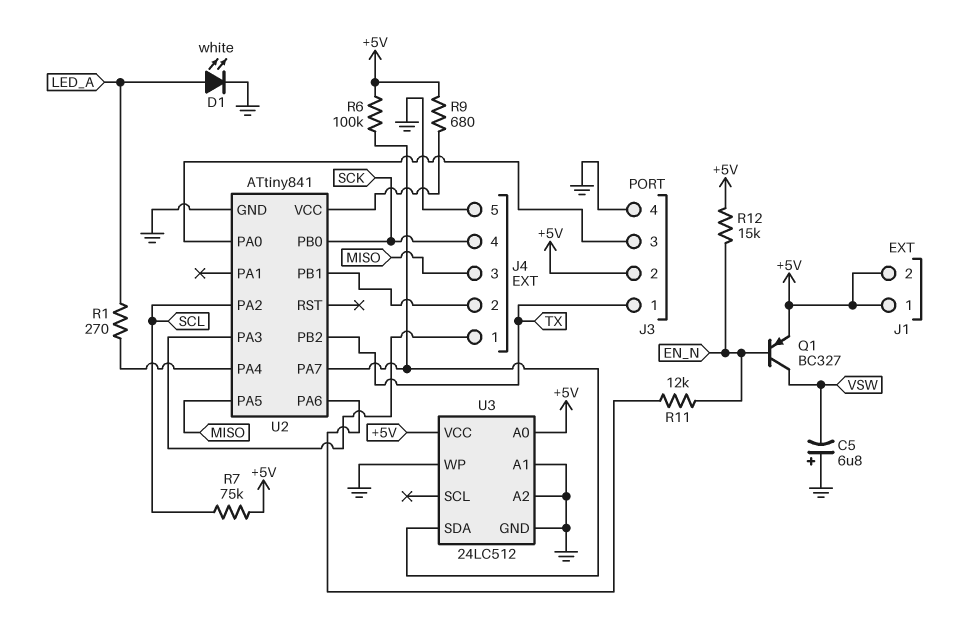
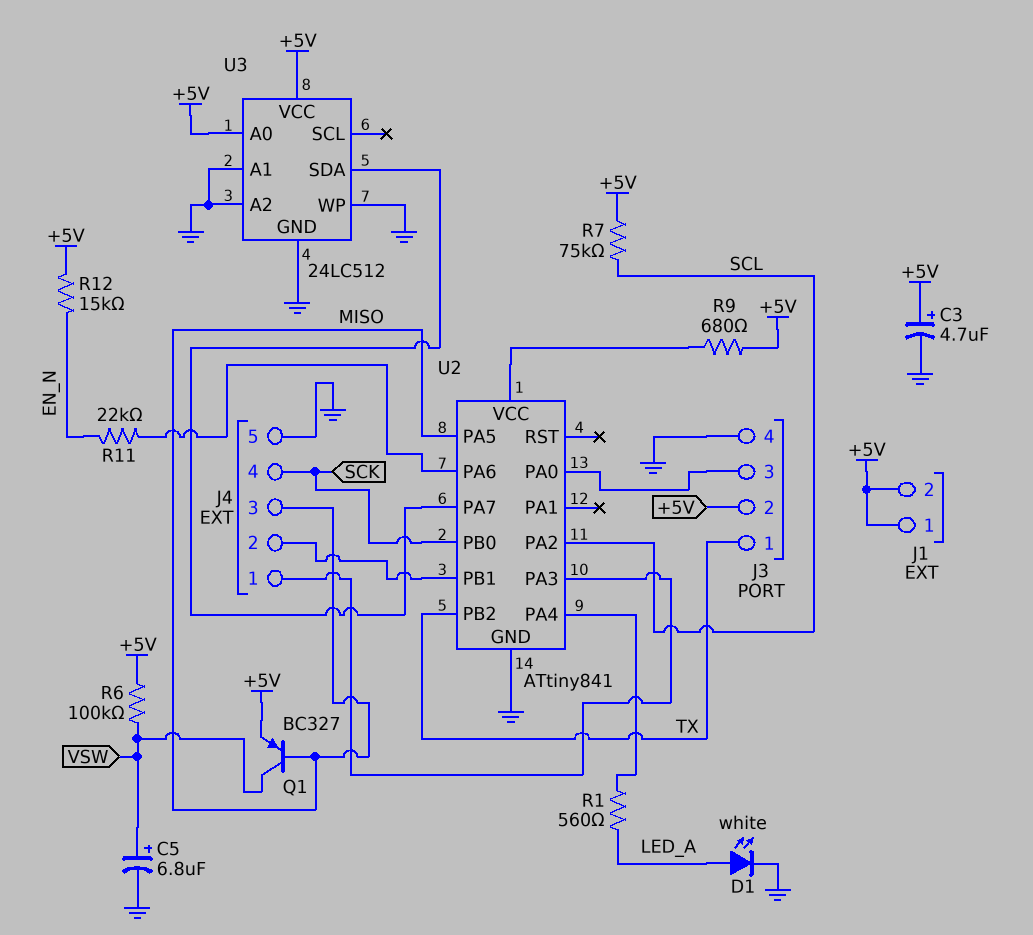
C3: none -> 4.7uF (plus +5V, minus GND)
C5: 6.8uF (plus GND, minus VSW) -> 6.8uF (plus VSW, minus GND)
Q1: PNP BC327 (B EN_N, C VSW, E +5V) -> PNP BC327 (B MISO, C VSW, E +5V)
R1: 270 (LED_A, U2/PA4) -> 560 (LED_A, U2/PA4)
R6: 100k (+5V, U2/PA7) -> 100k (+5V, VSW)
R11: 12k (EN_N, U2/PA6) -> 22k (EN_N, U2/PA6)

